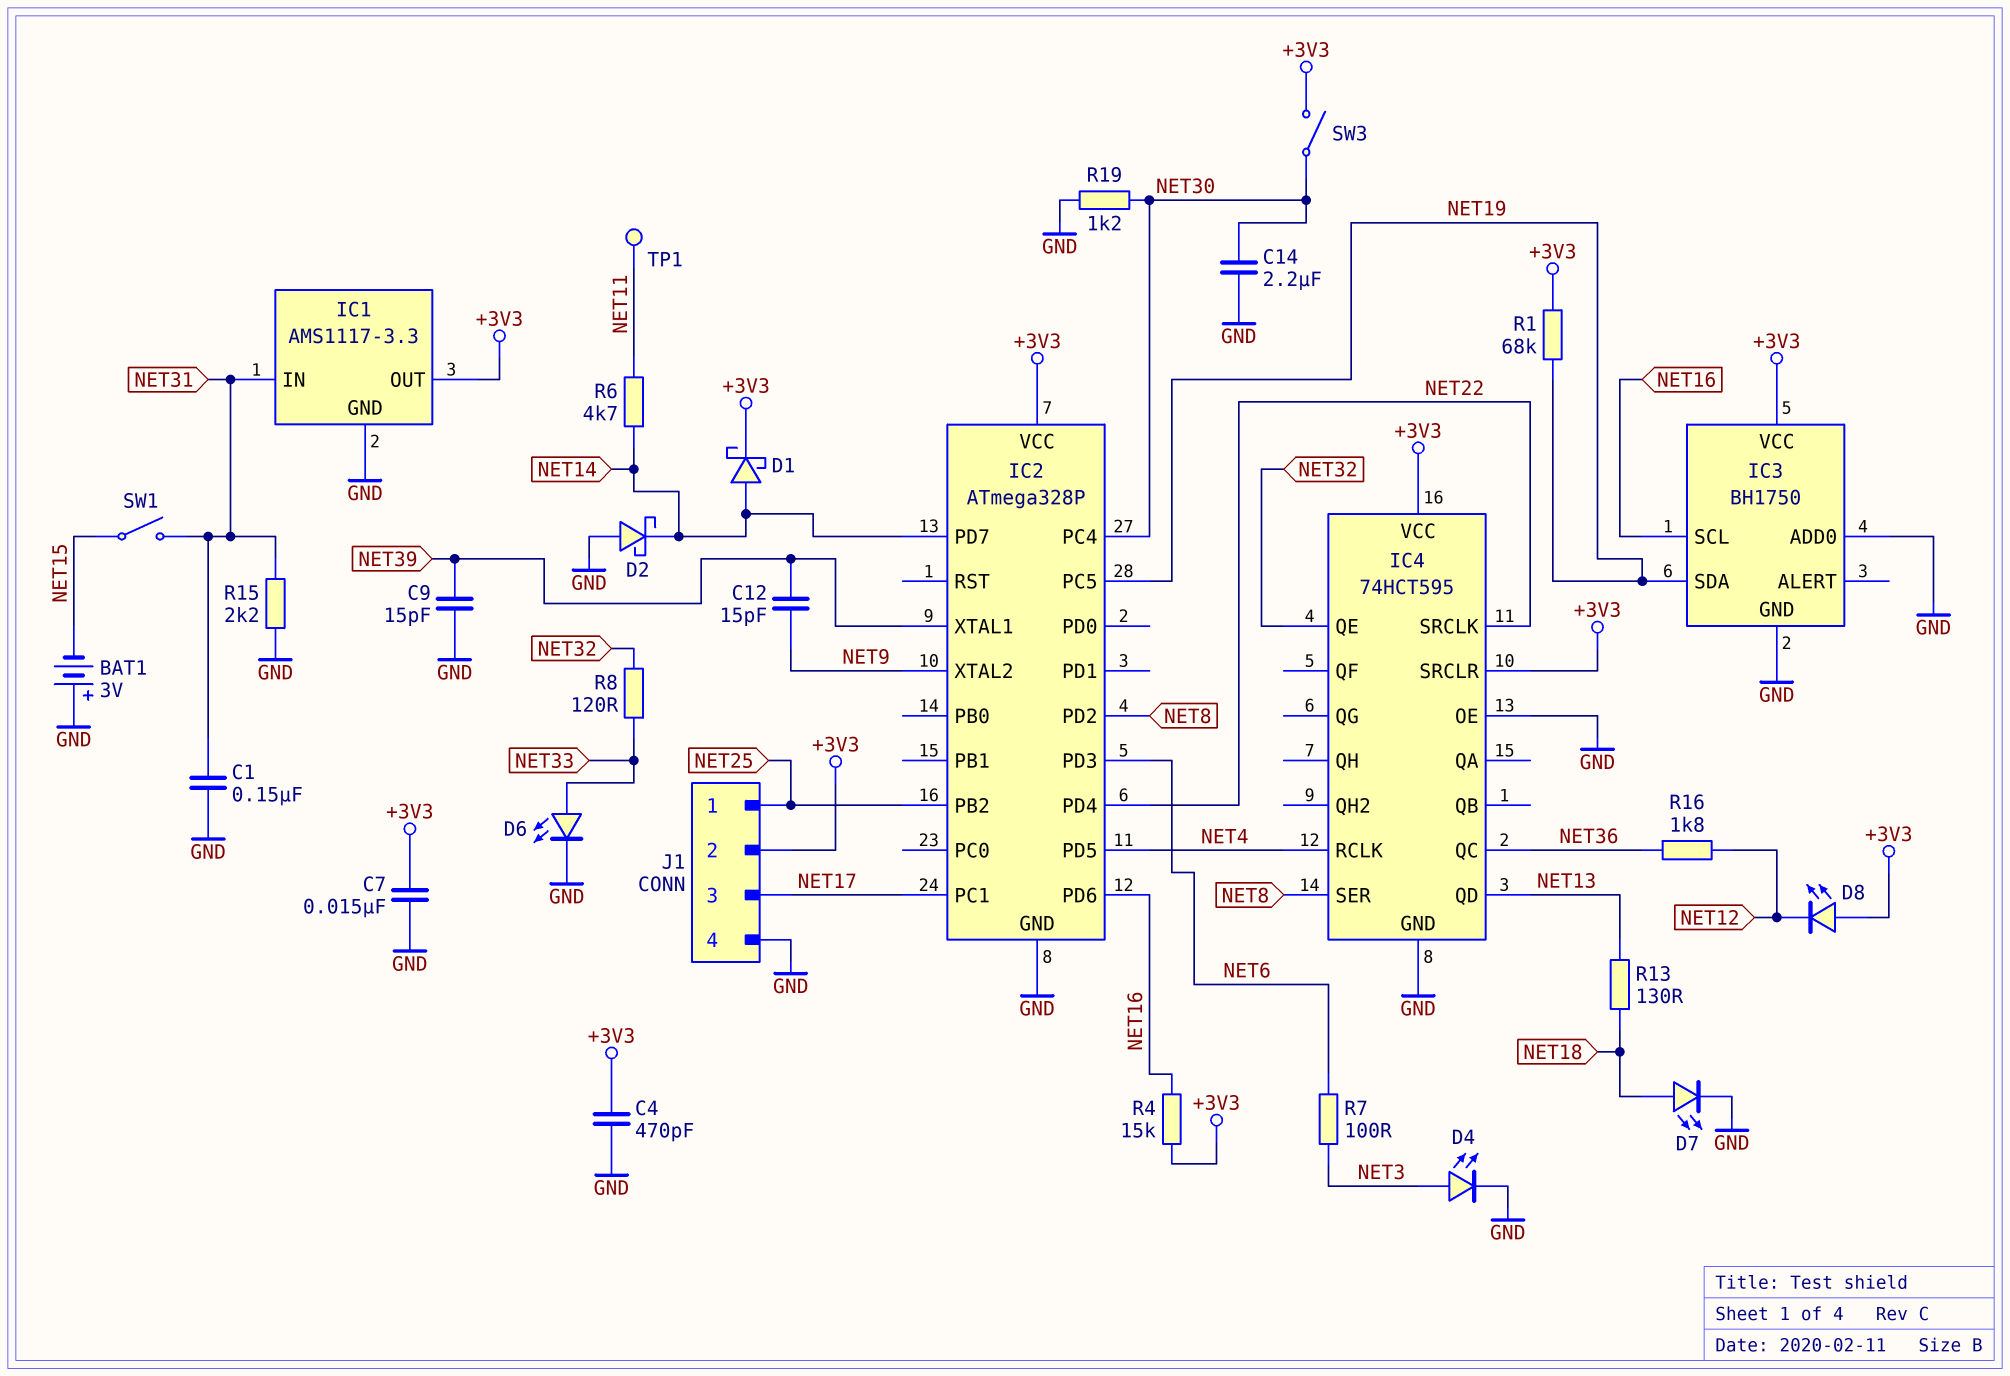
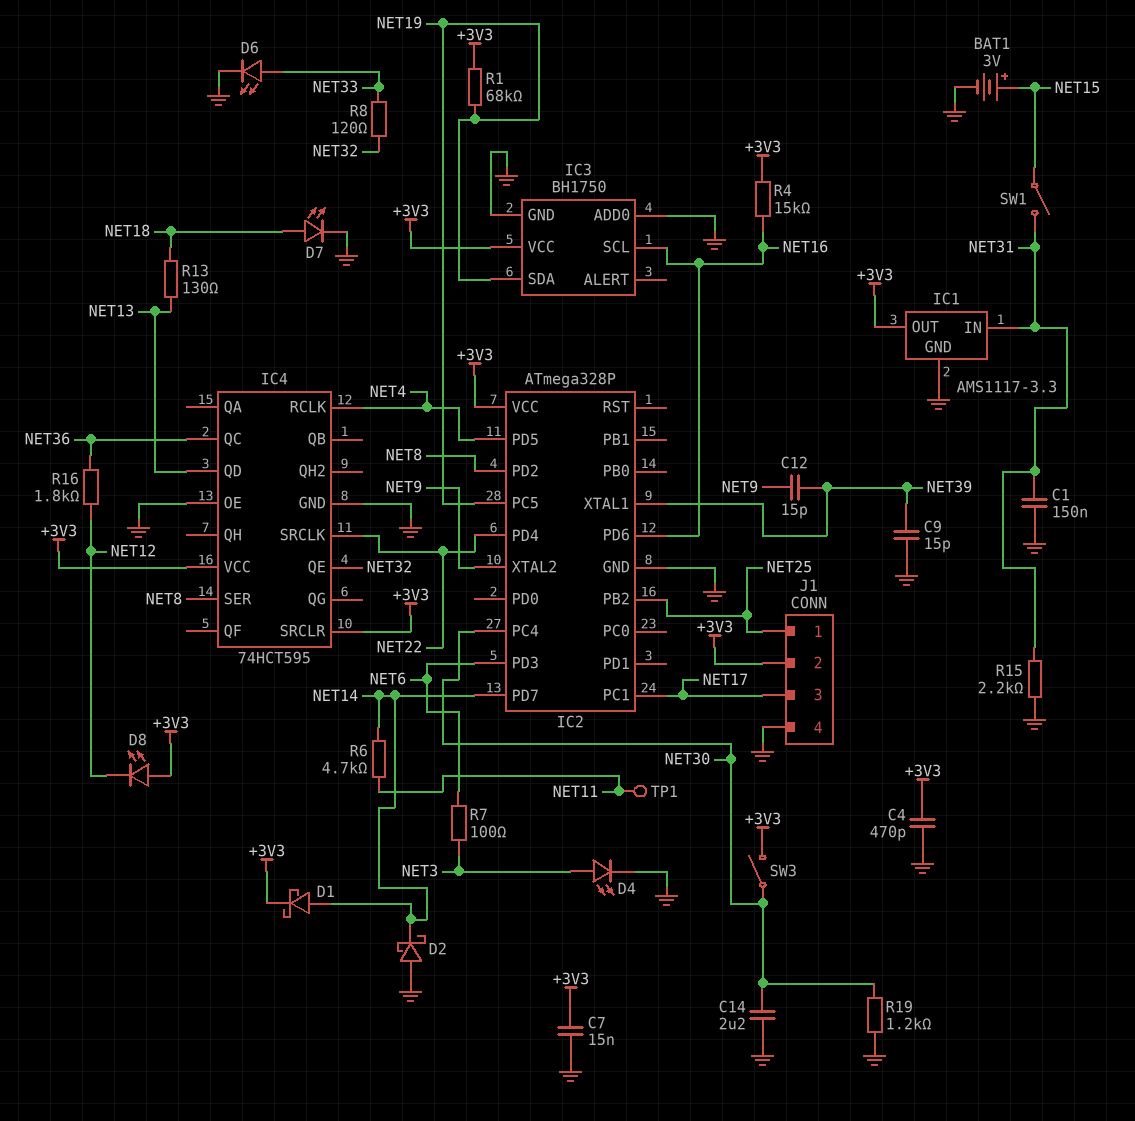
BAT1: 3V (plus GND, minus NET15) -> 3V (plus NET15, minus GND)

